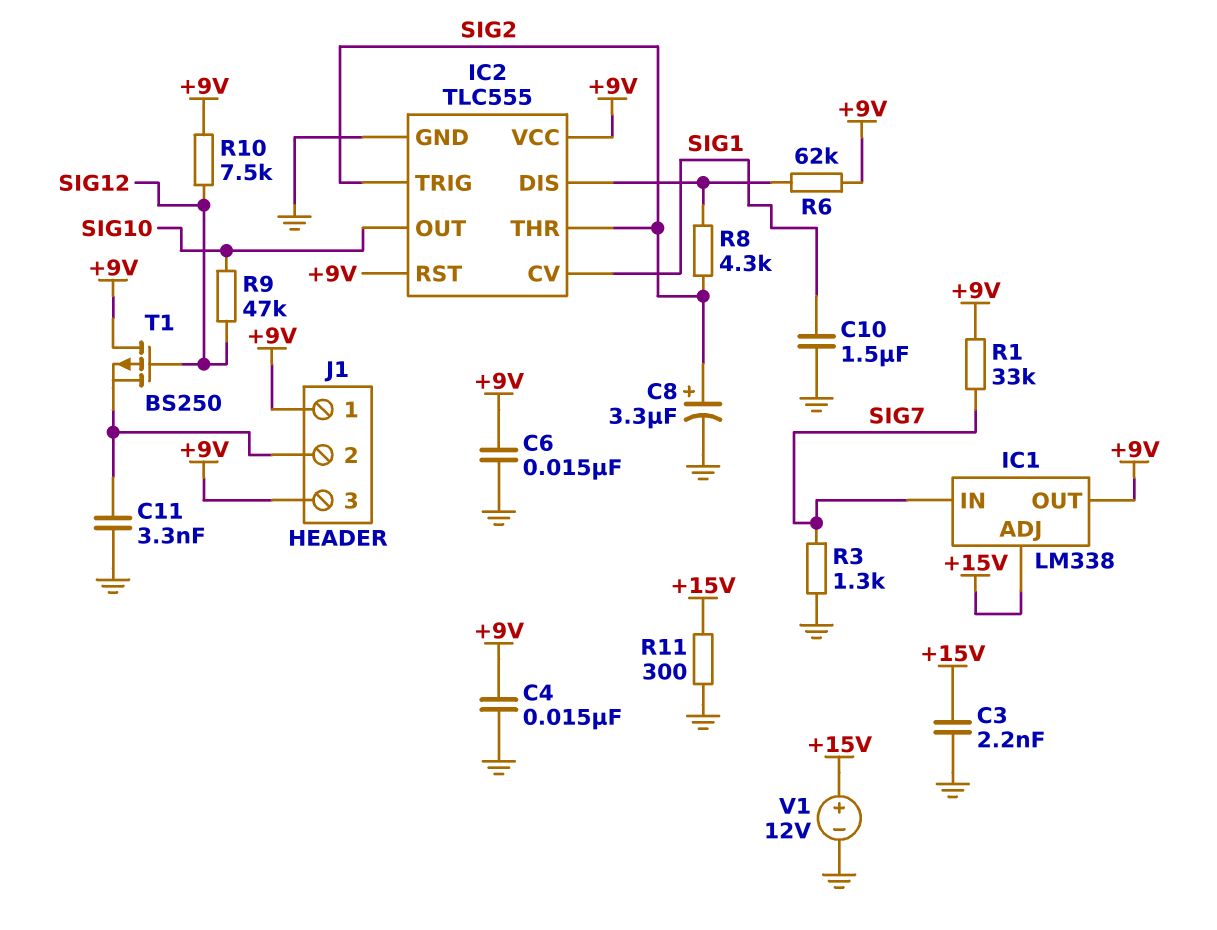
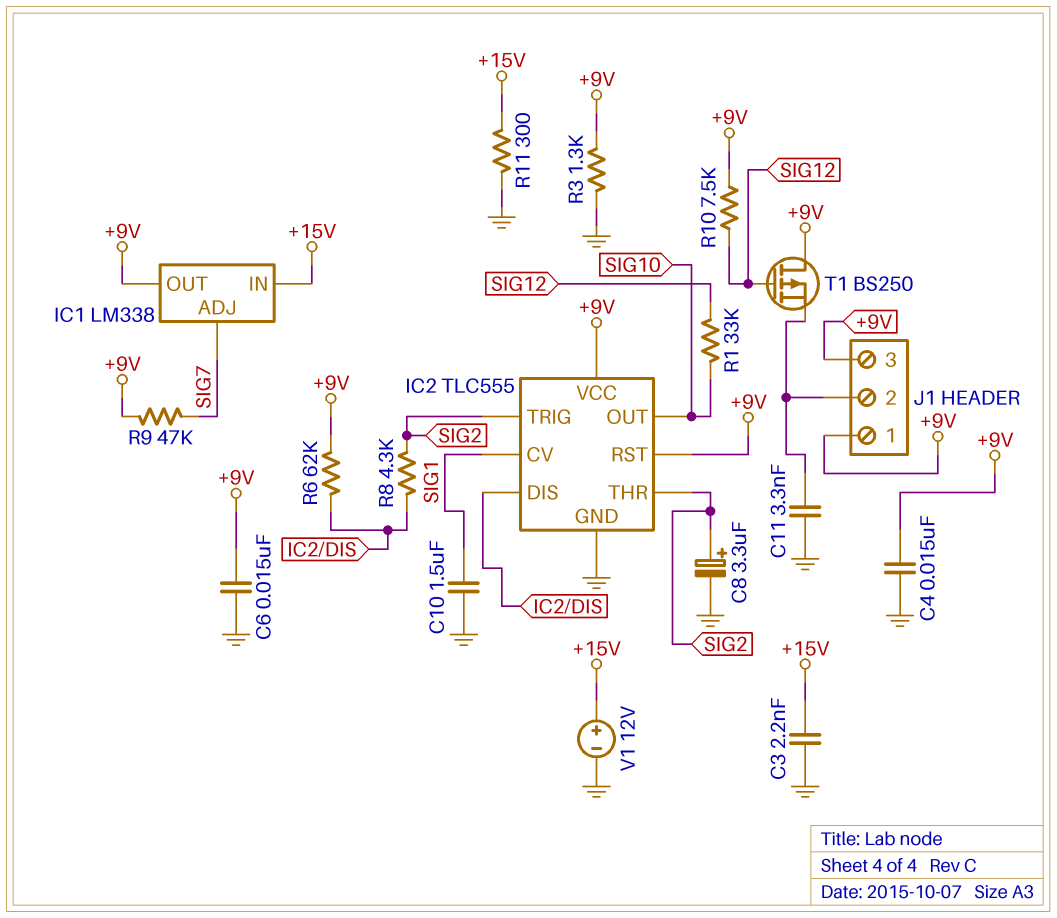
IC1 pin ADJ: +15V -> SIG7
IC1 pin IN: SIG7 -> +15V
R1: 33k (+9V, SIG7) -> 33k (SIG10, SIG12)
R3: 1.3k (GND, SIG7) -> 1.3k (+9V, GND)
R9: 47k (SIG10, SIG12) -> 47k (+9V, SIG7)

